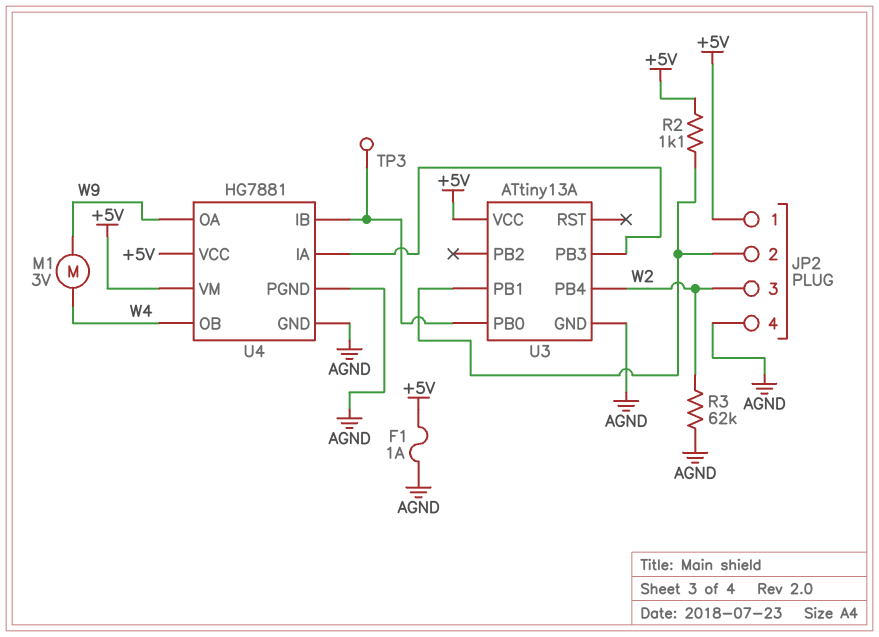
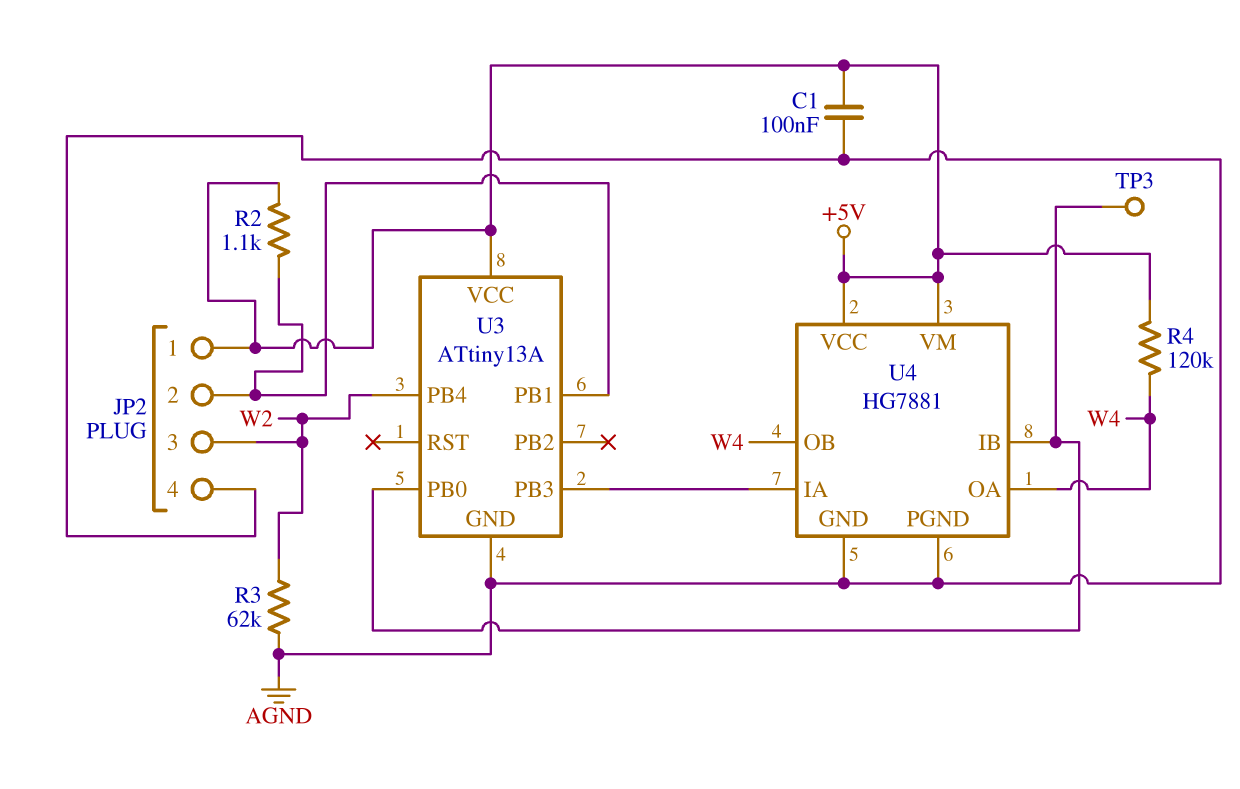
C1: none -> 100nF (+5V, AGND)
F1: 1A (+5V, AGND) -> none
M1: motor 3V (W4, W9) -> none
R4: none -> 120k (+5V, W4)
U4 pin OA: W9 -> W4

